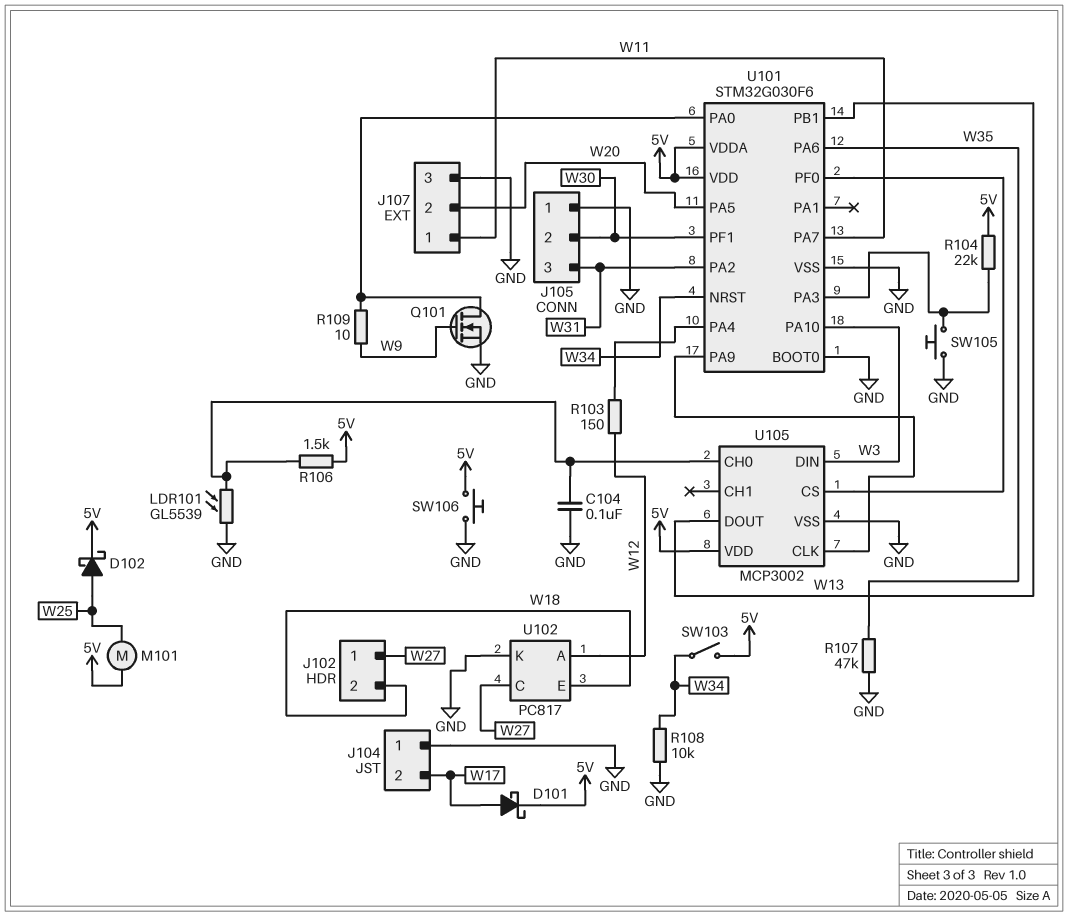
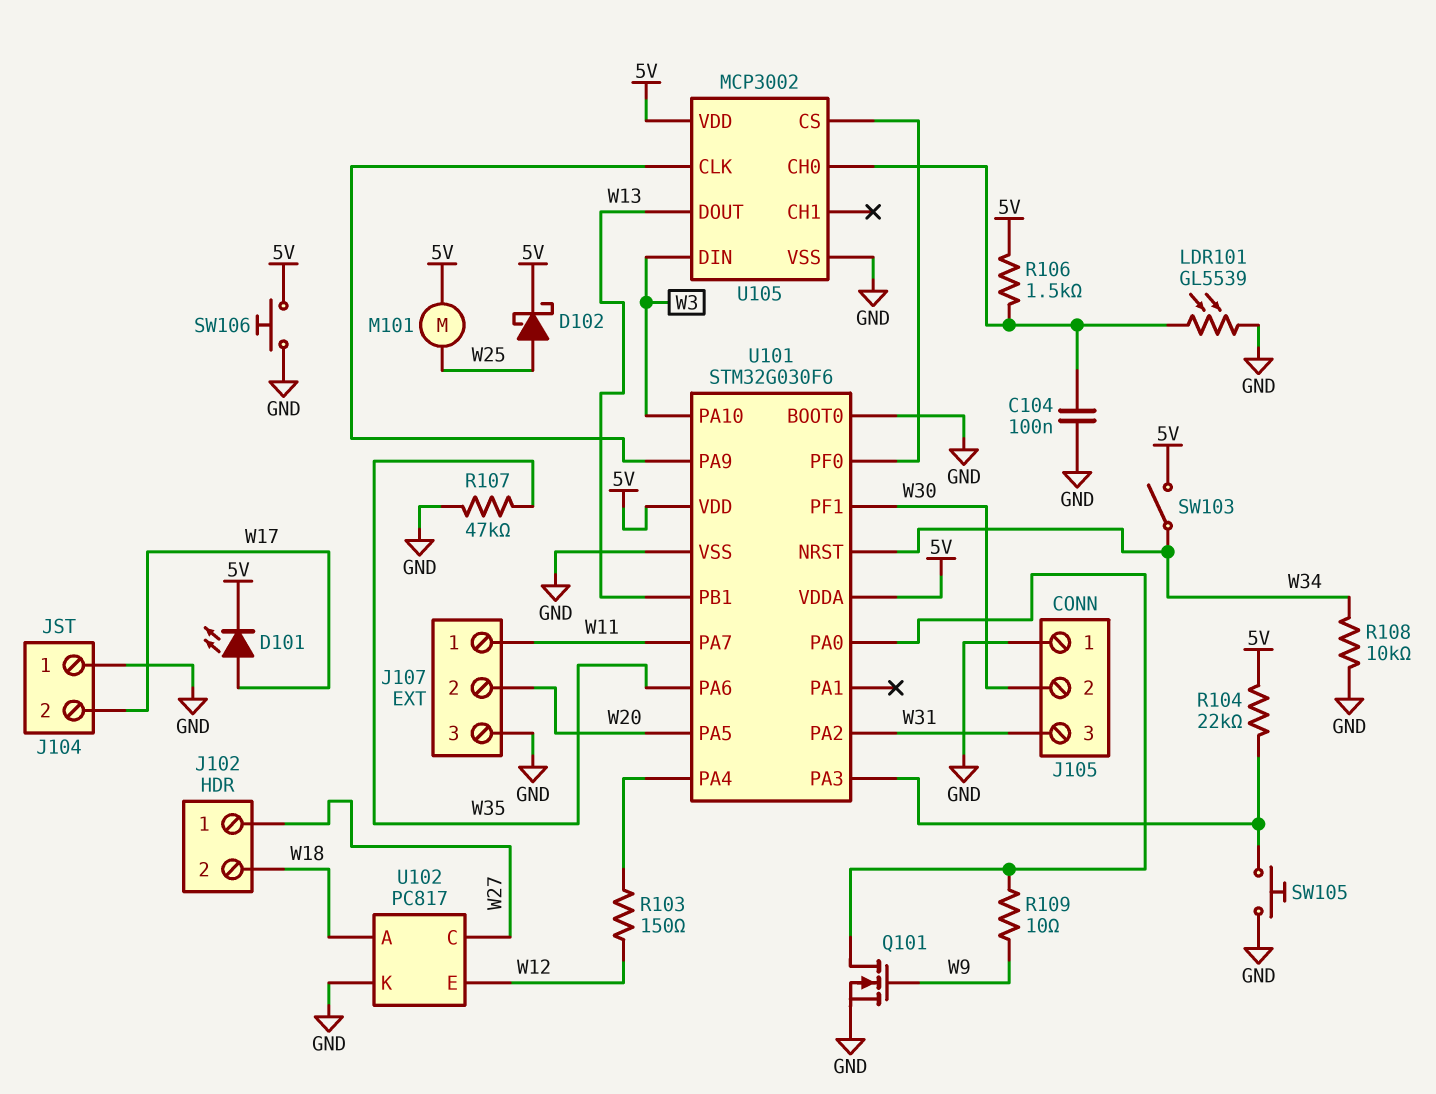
D101: schottky (A W17, K 5V) -> LED (A W17, K 5V)
U102 pin A: W12 -> W18
U102 pin E: W18 -> W12

